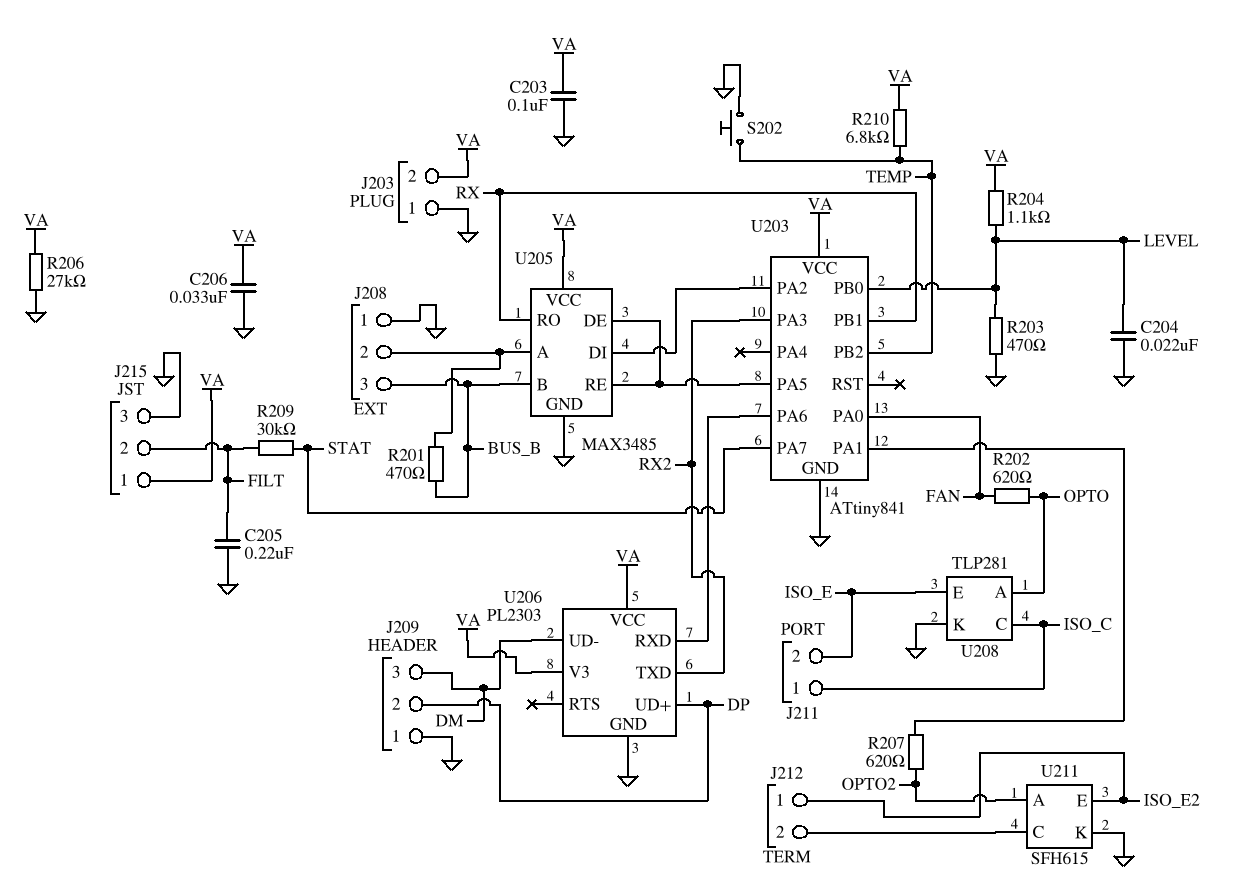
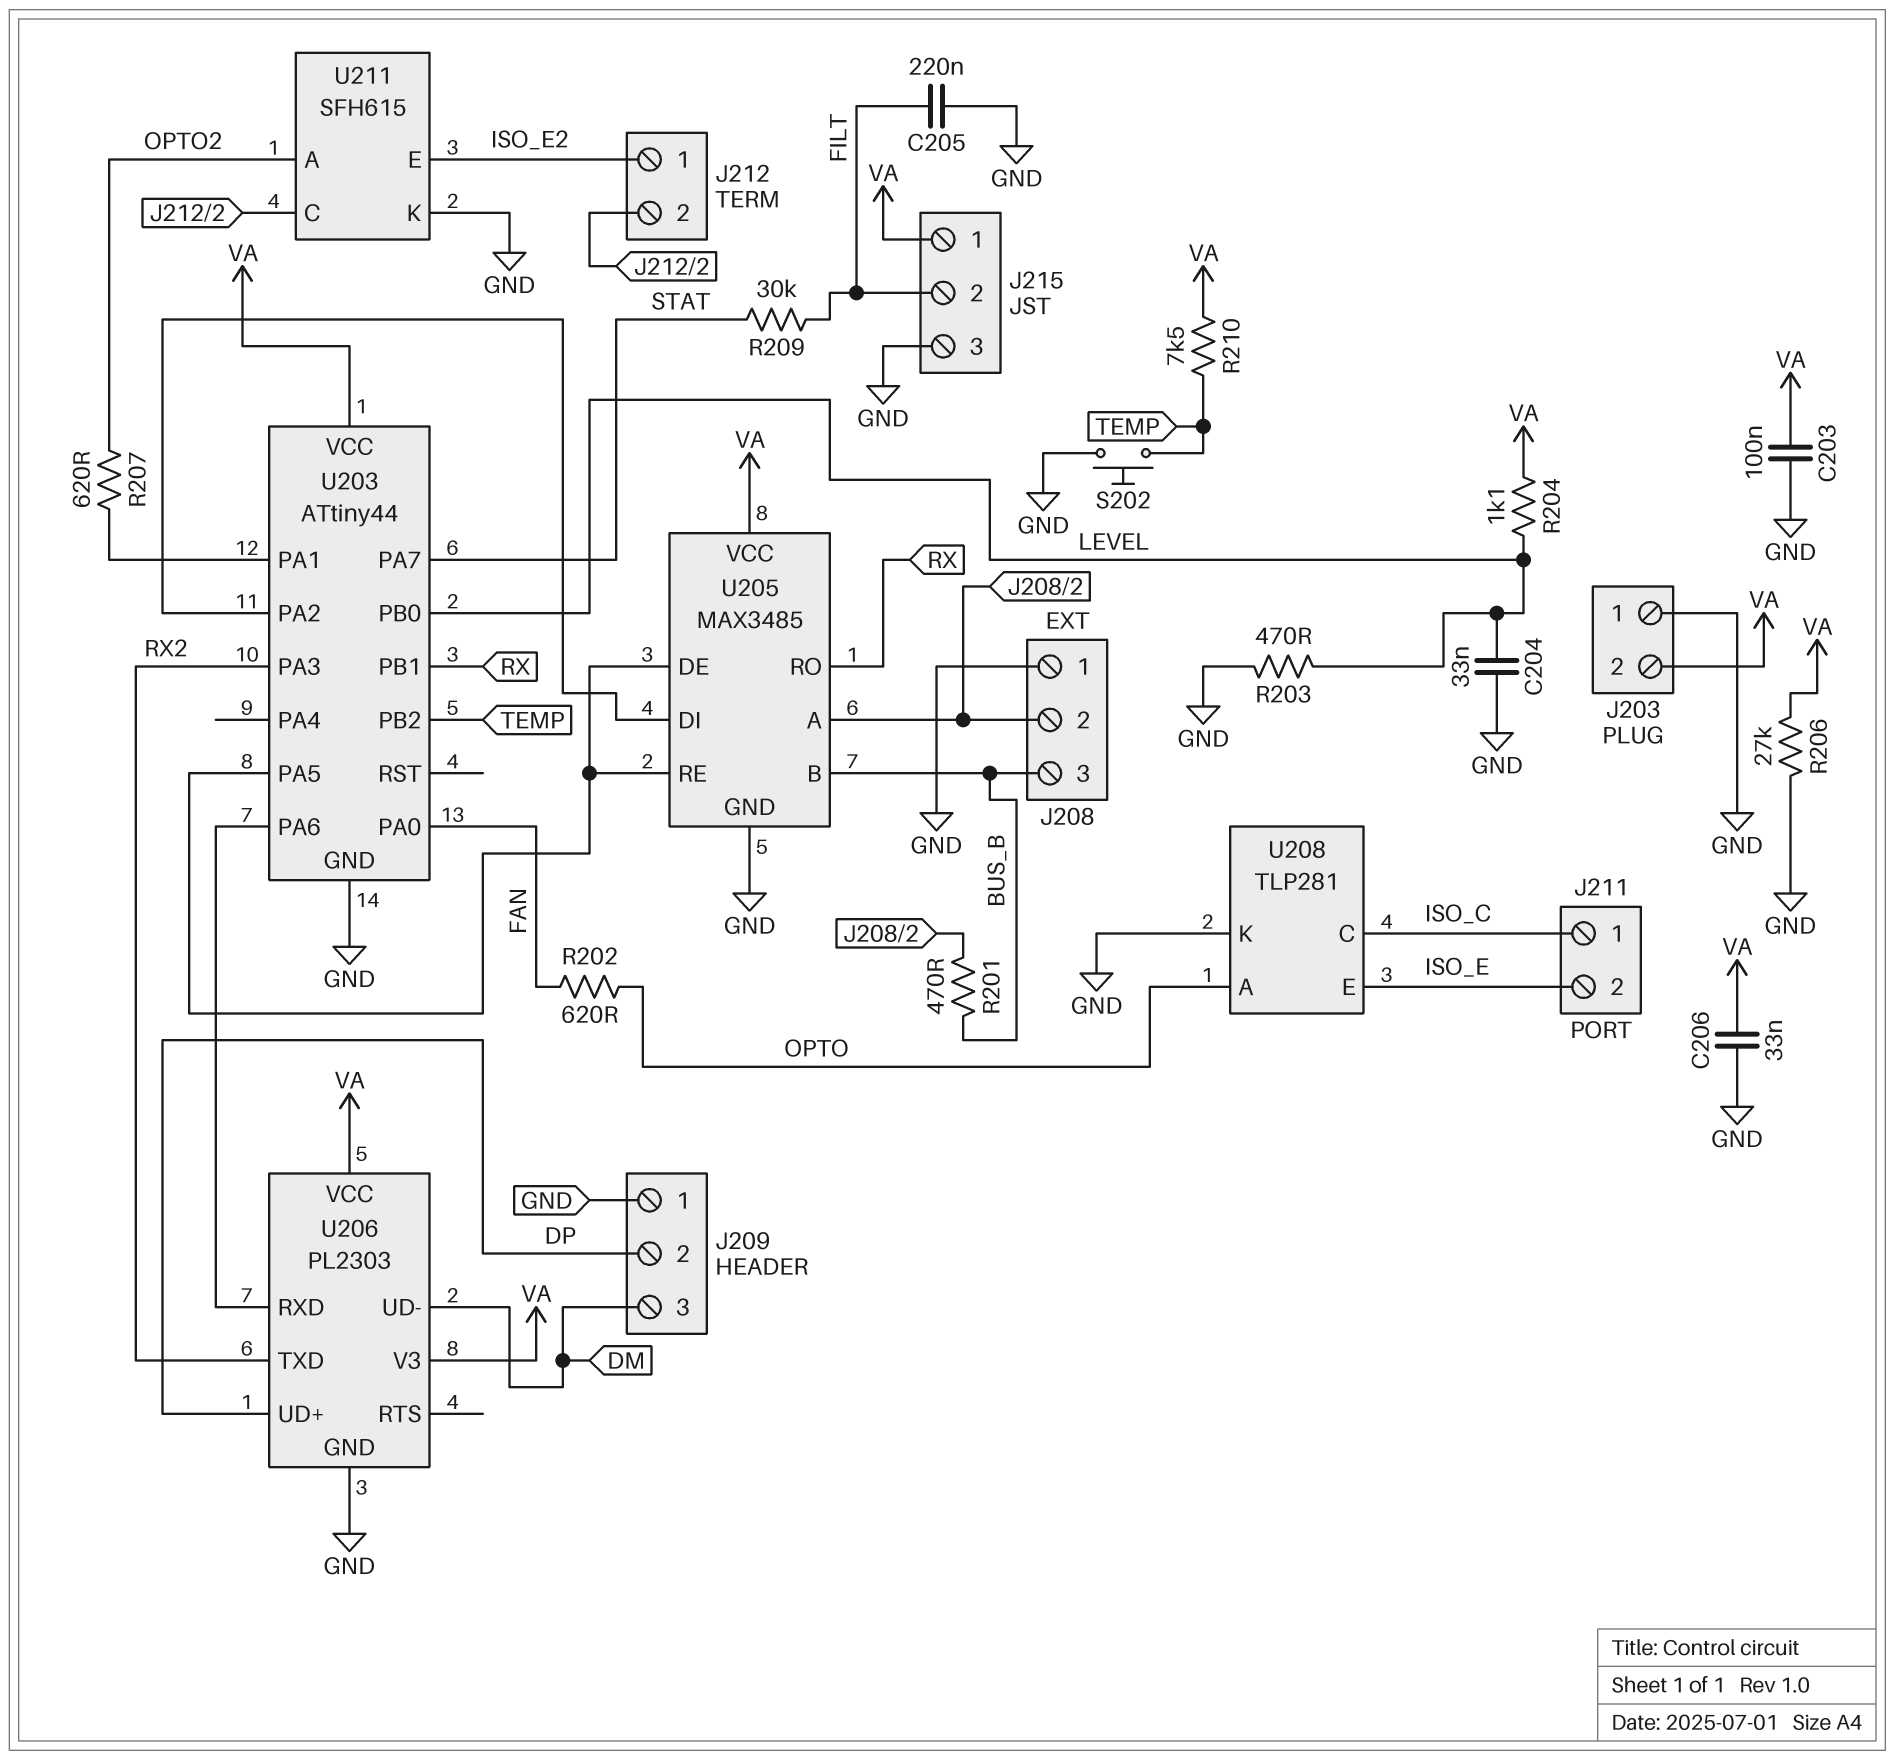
C204: 22nF (GND, LEVEL) -> 33nF (GND, LEVEL)
R210: 6.8k (TEMP, VA) -> 7.5k (TEMP, VA)
U203: ATtiny841 -> ATtiny44

